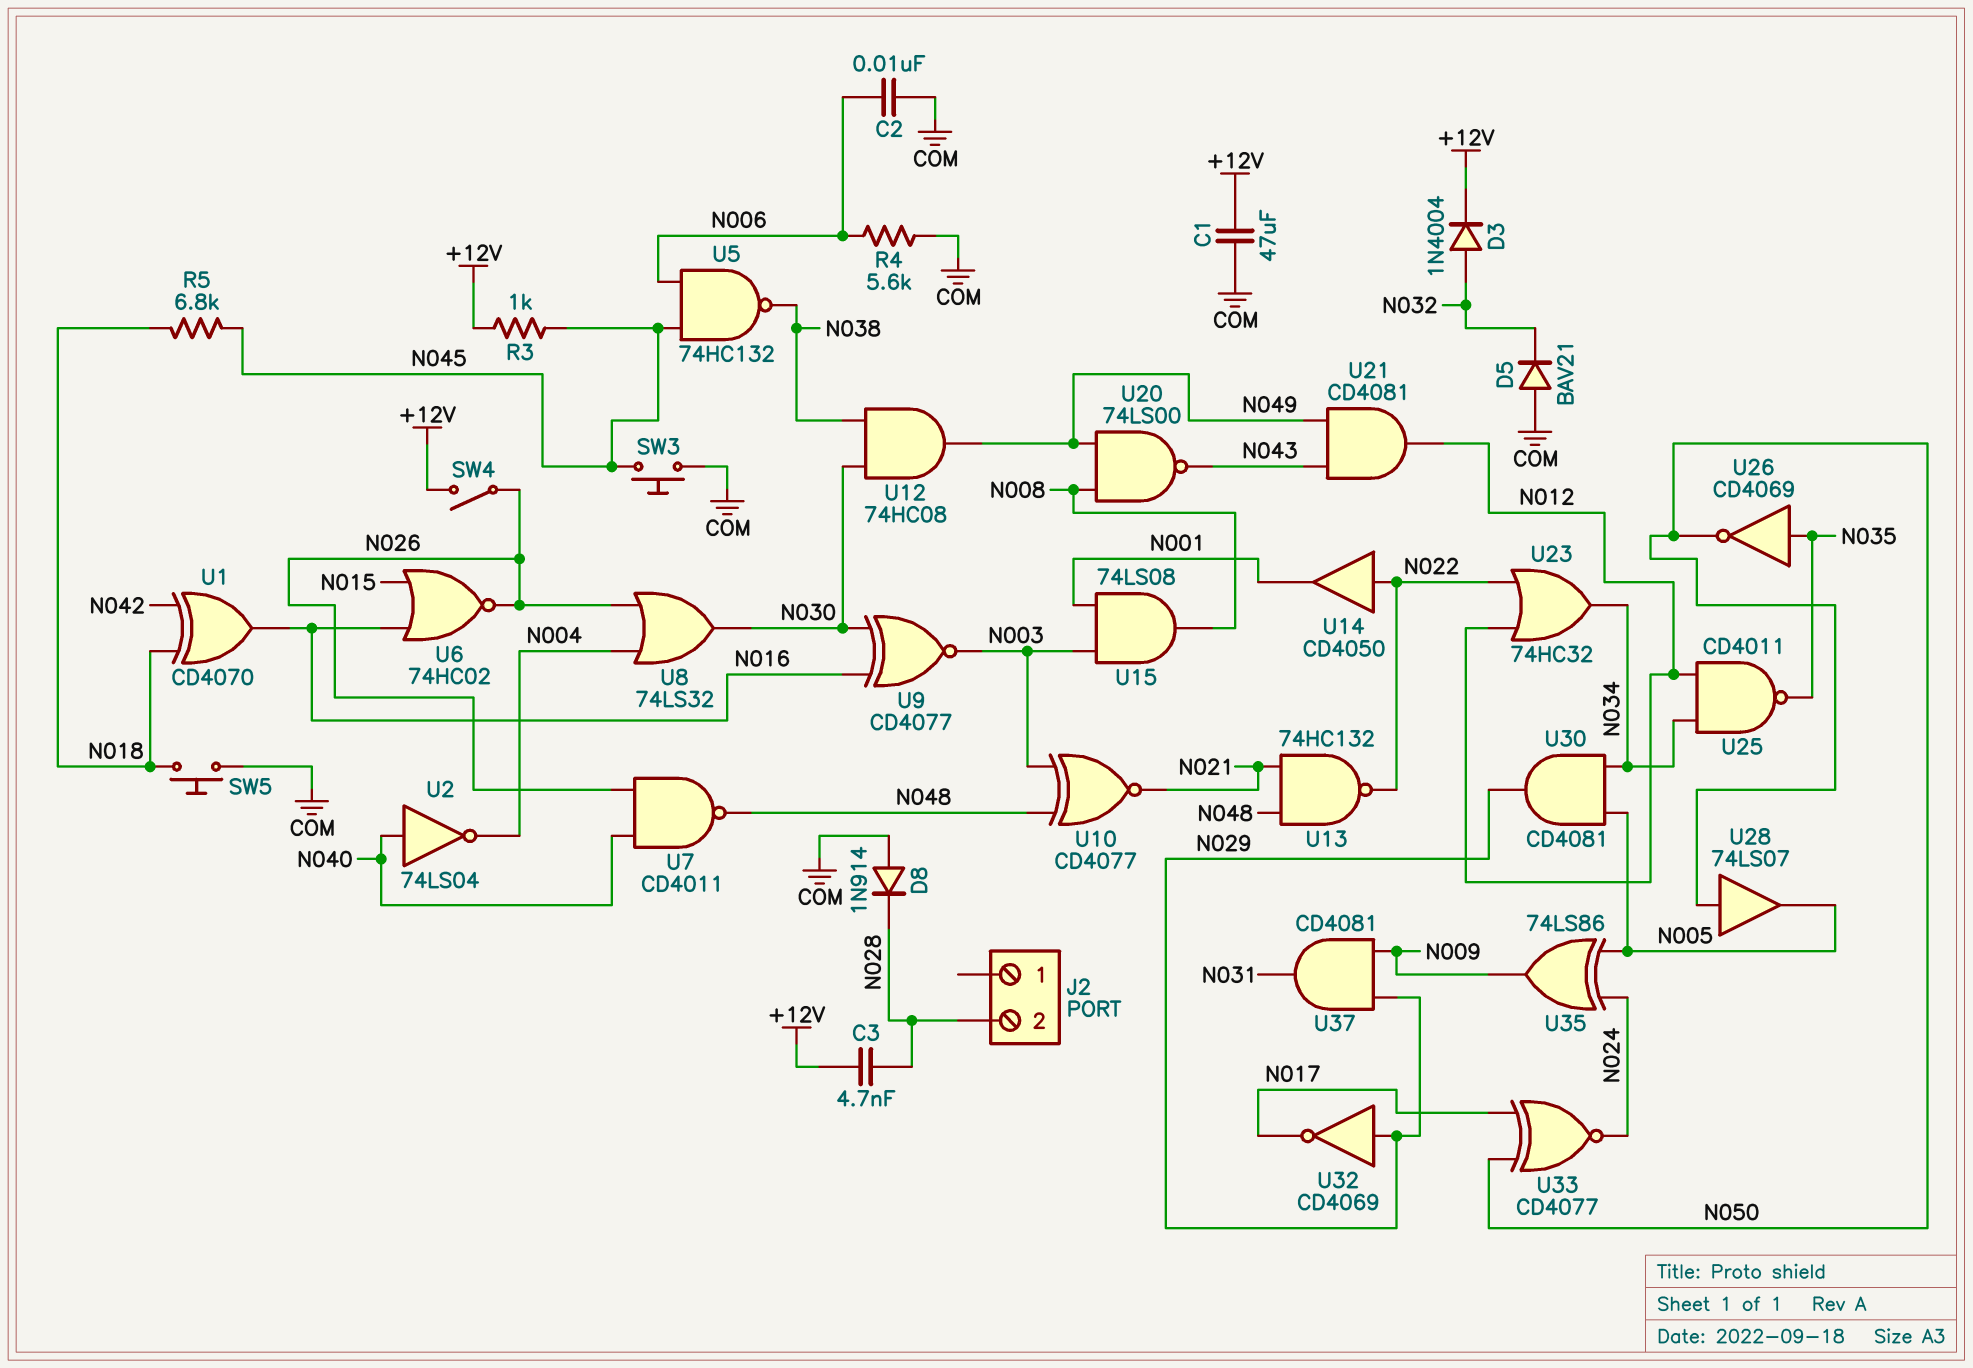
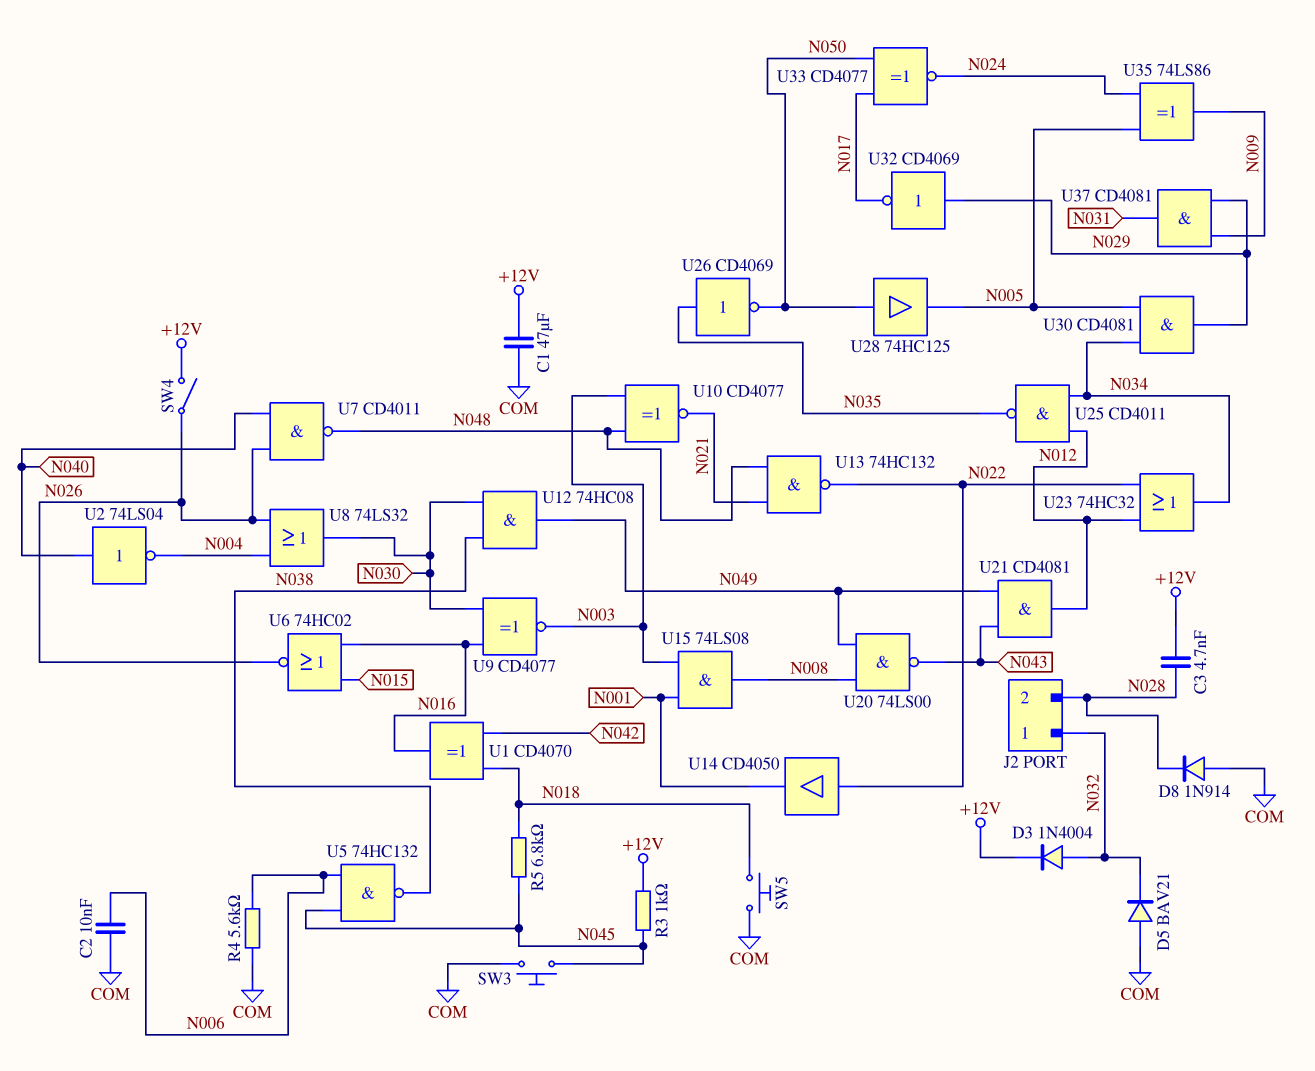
J2 pin 1: none -> N032
U28: buffer 74LS07 (in N050, out N005) -> buffer 74HC125 (in N050, out N005)

